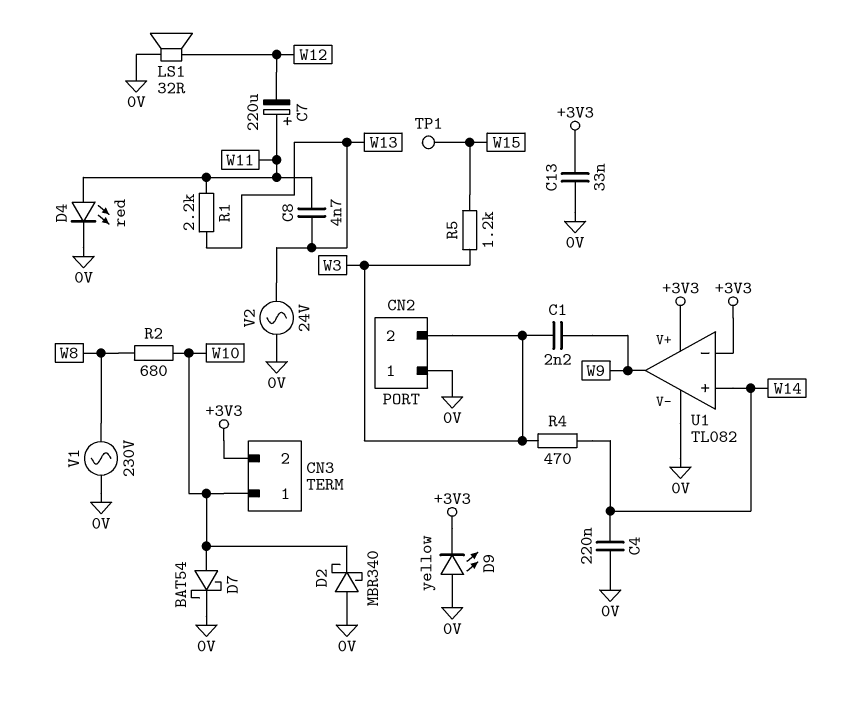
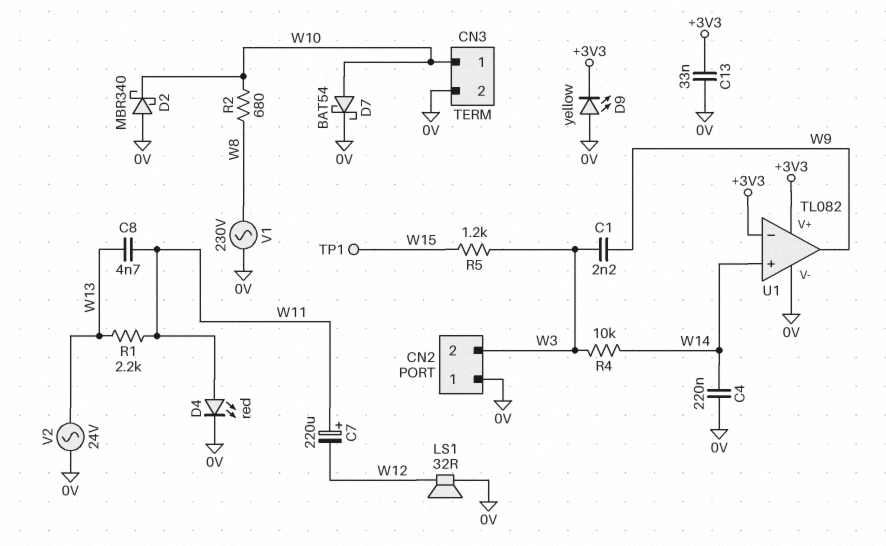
CN3 pin 2: +3V3 -> 0V
R4: 470 (W3, W14) -> 10k (W3, W14)

